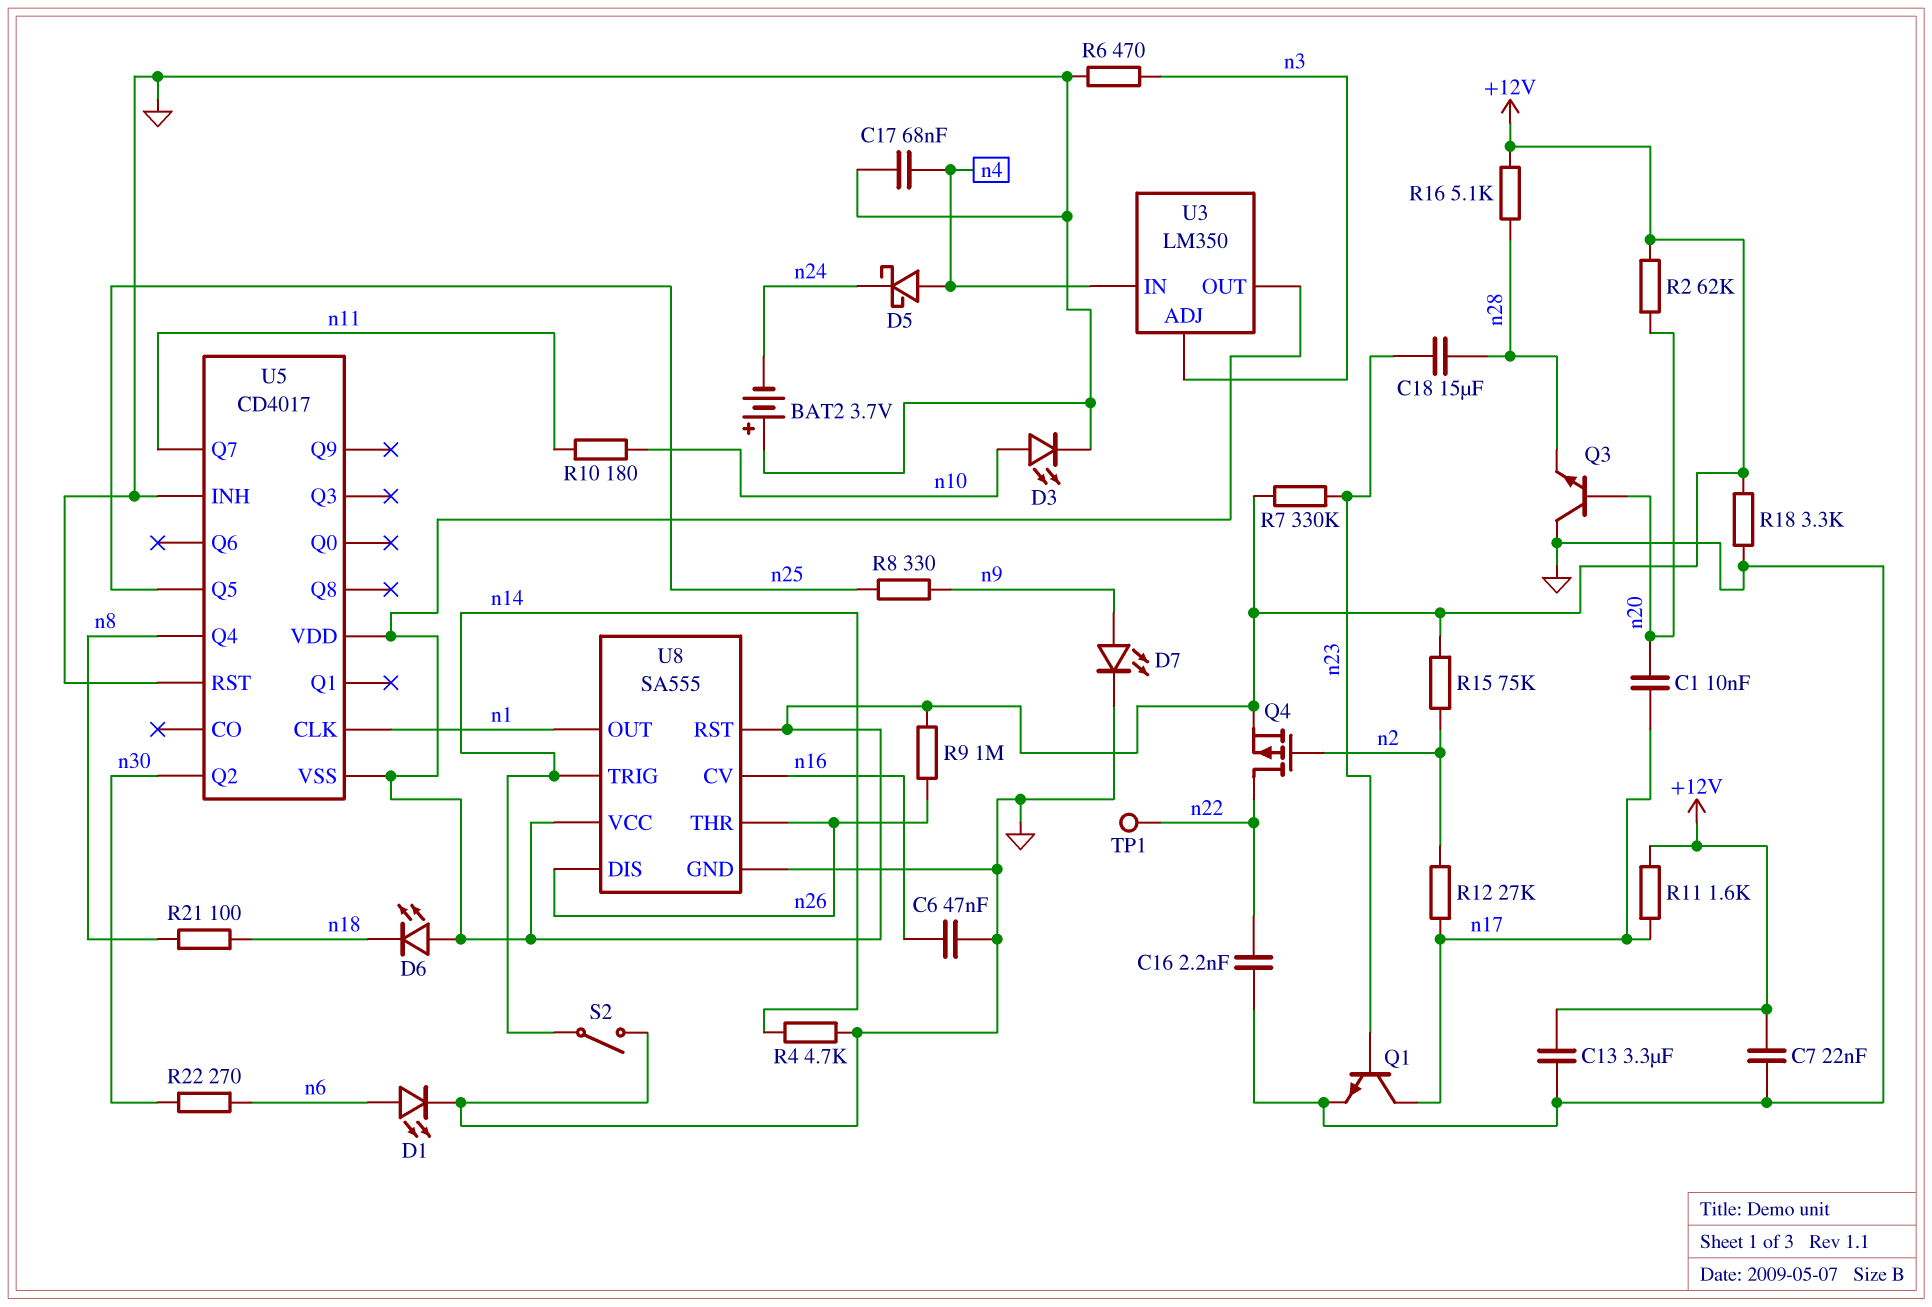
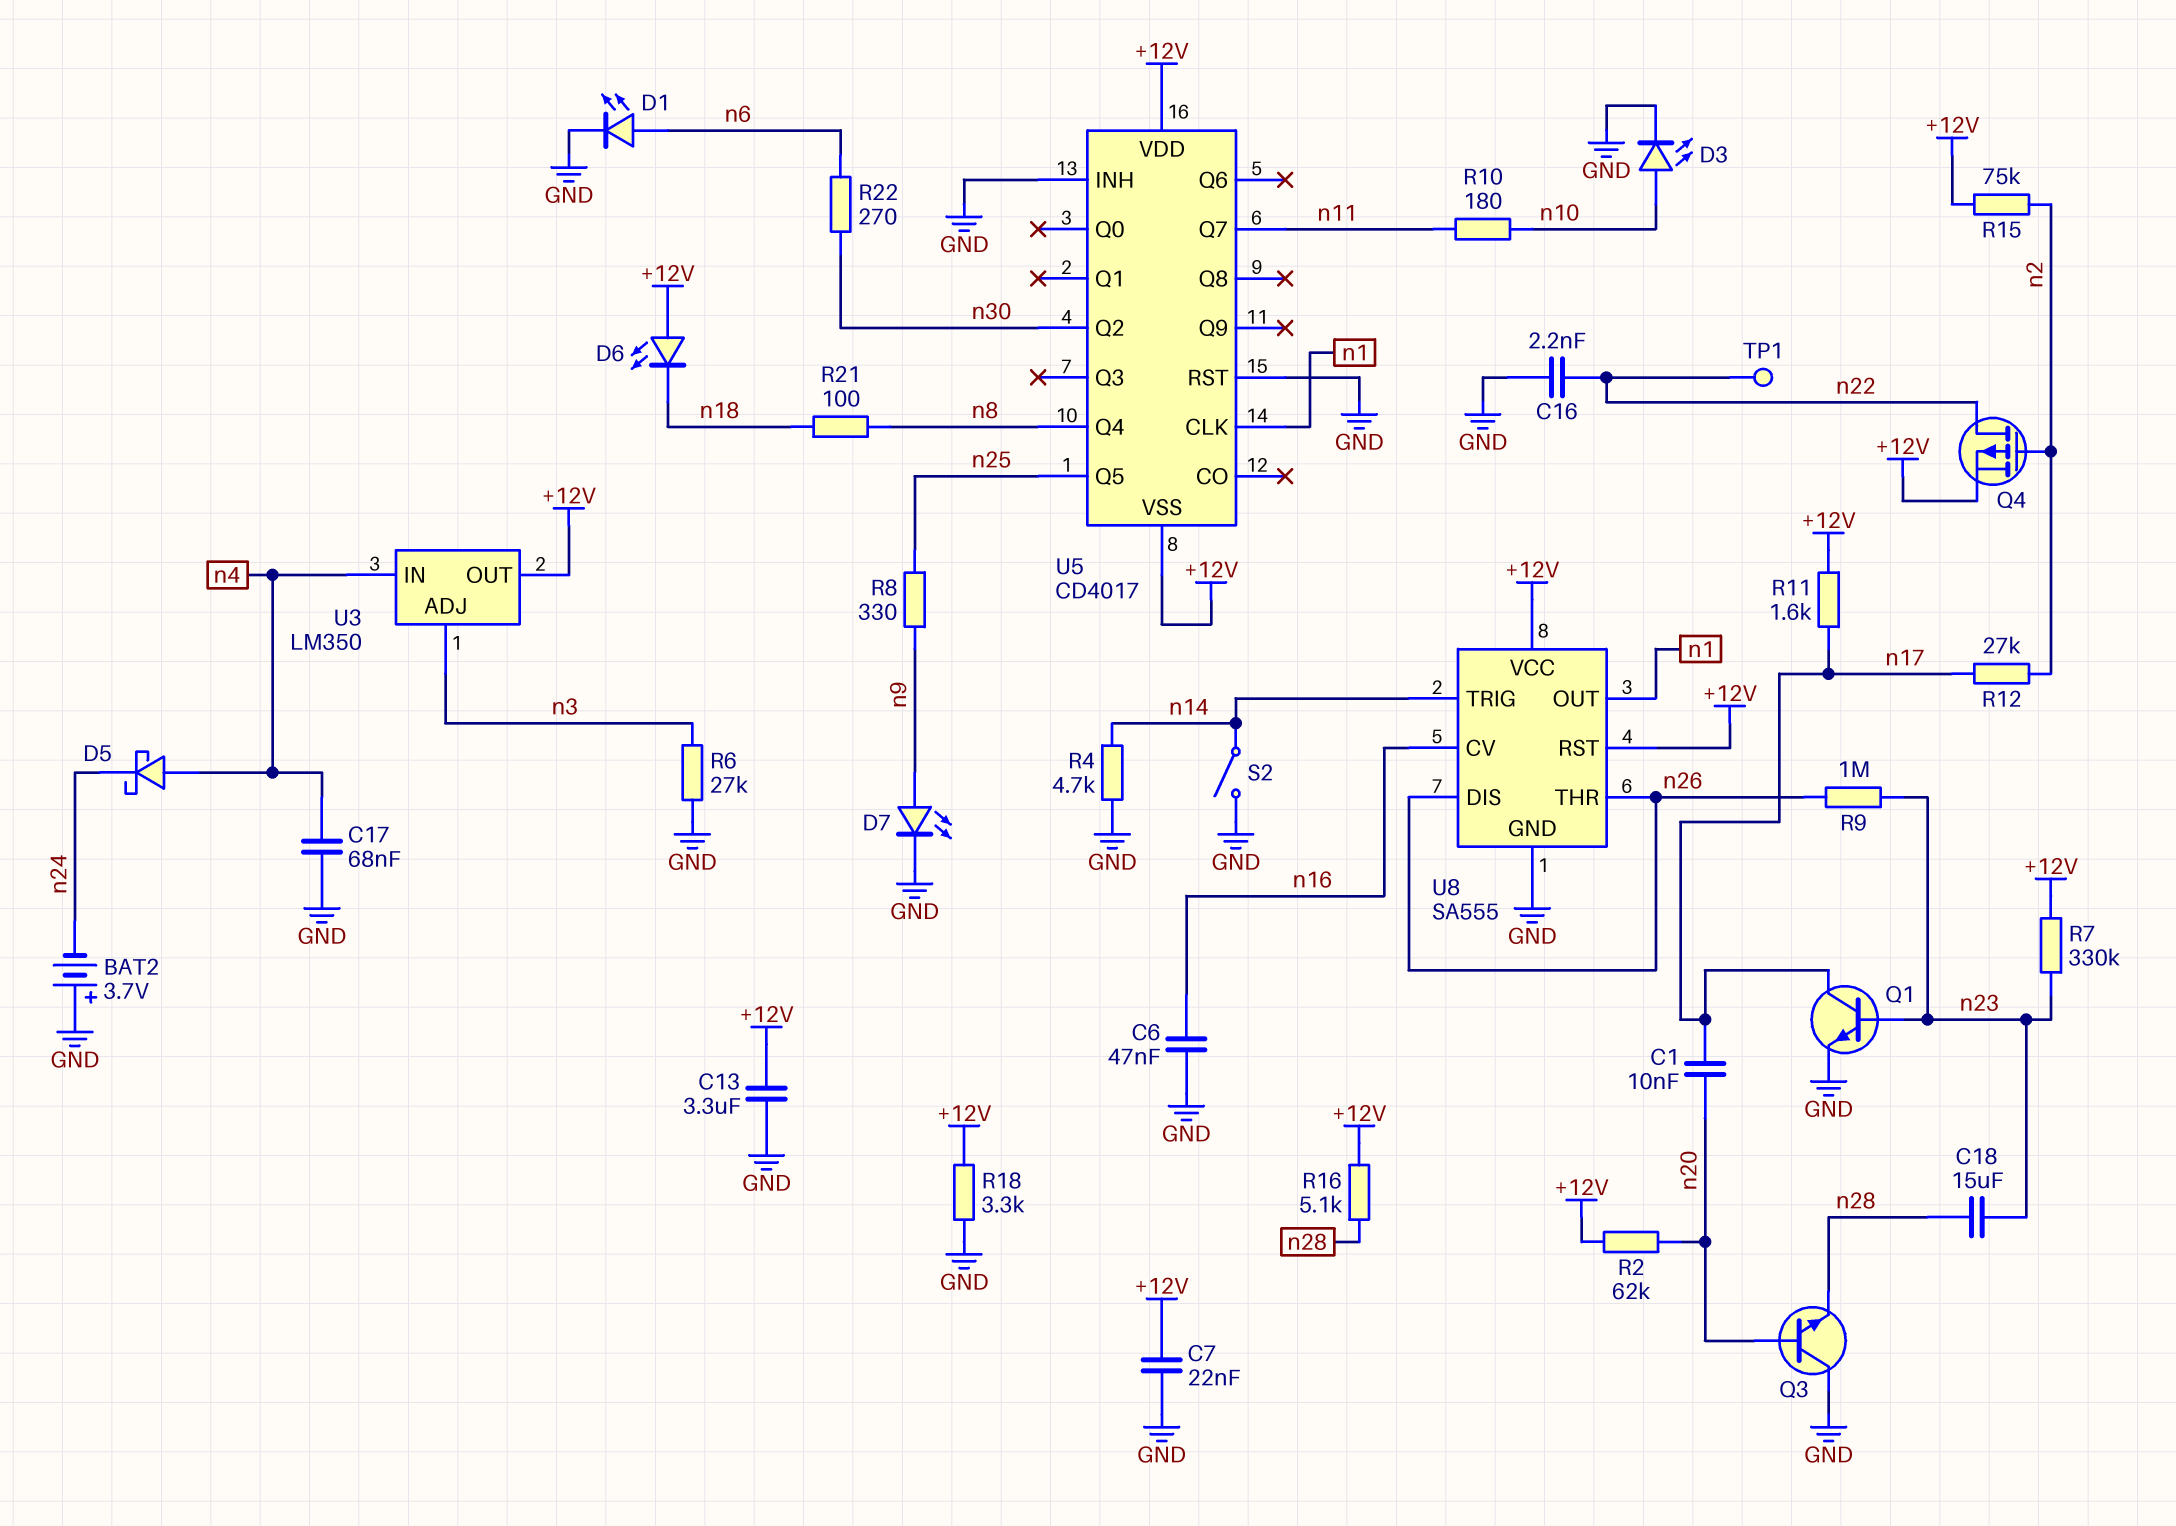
R6: 470 (GND, n3) -> 27k (GND, n3)
R9: 1M (+12V, n26) -> 1M (n23, n26)

